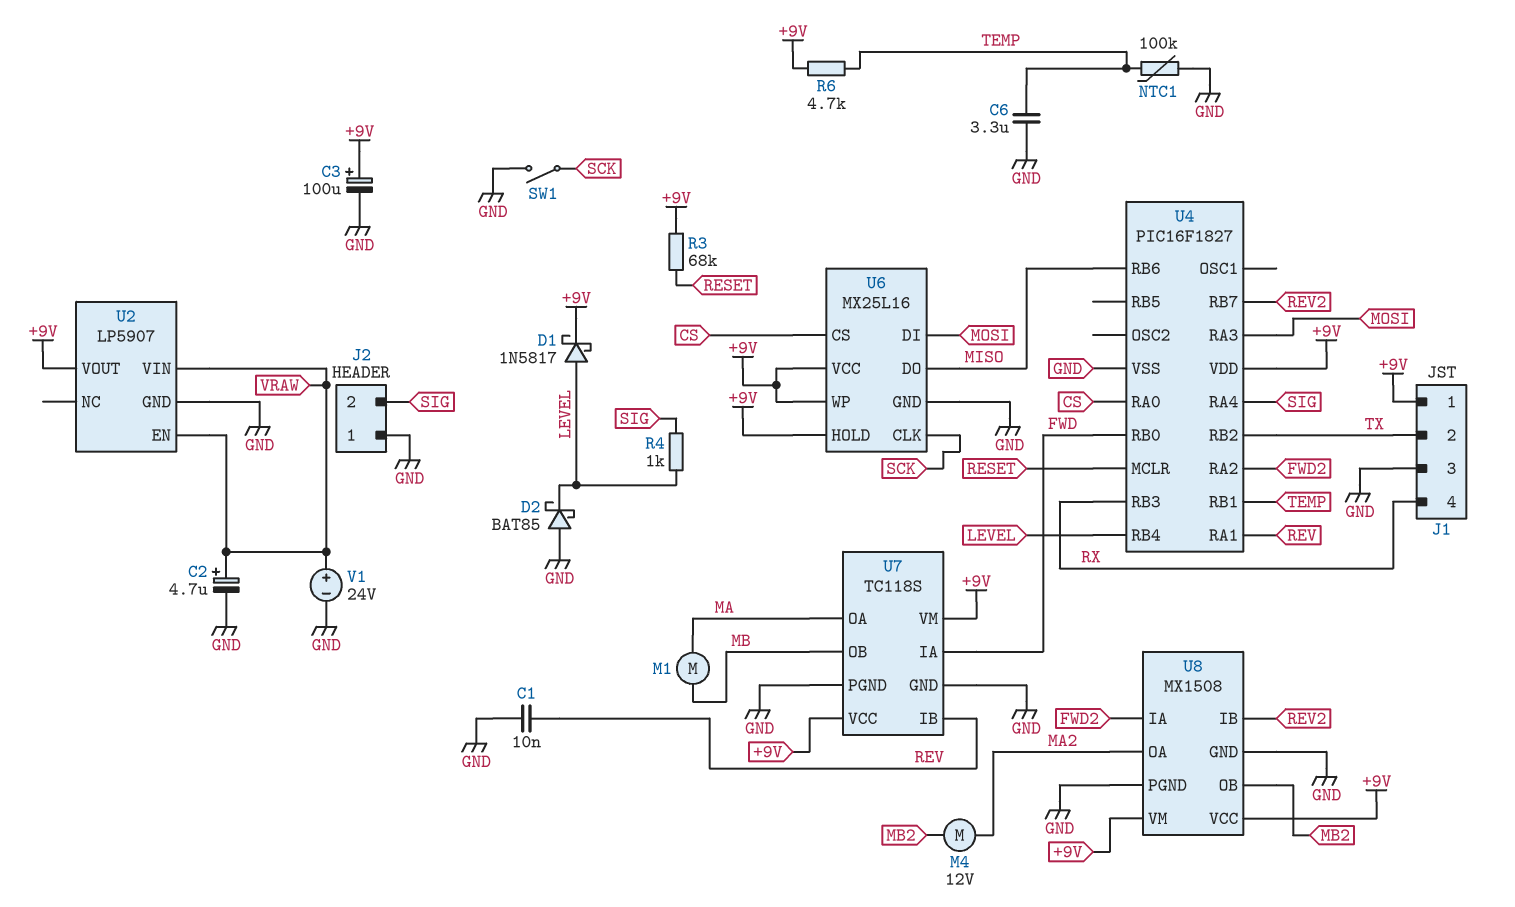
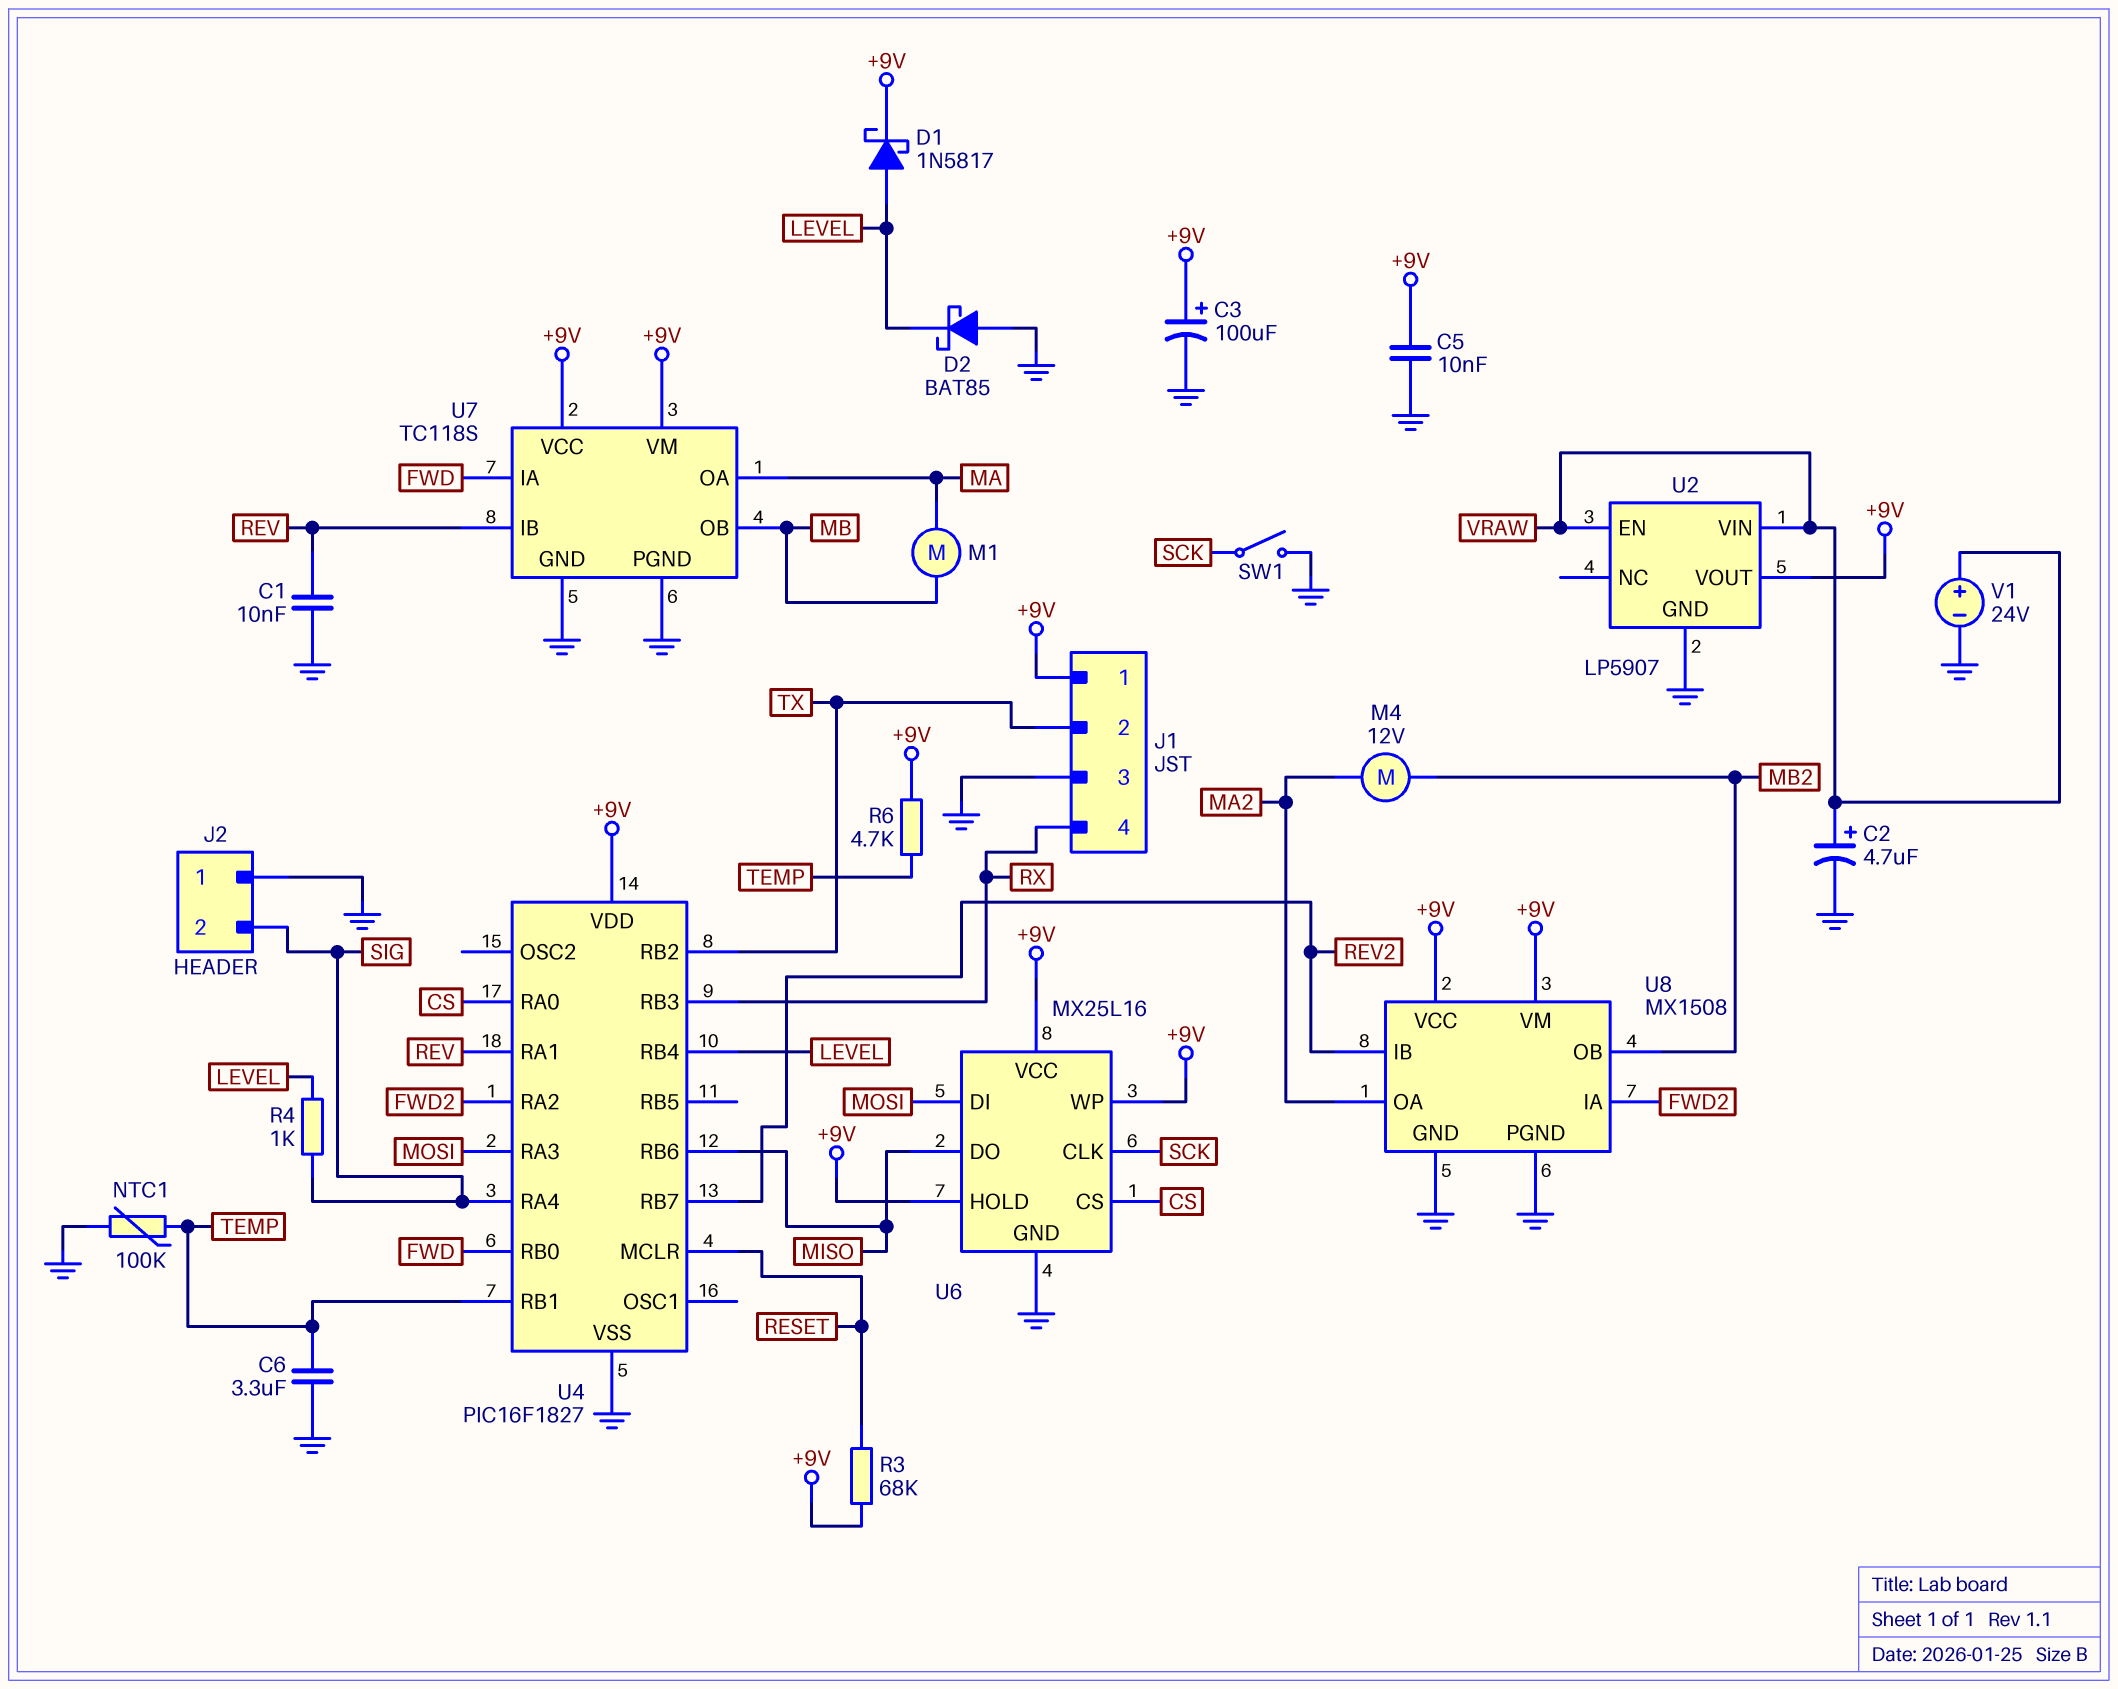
C5: none -> 10nF (+9V, GND)

